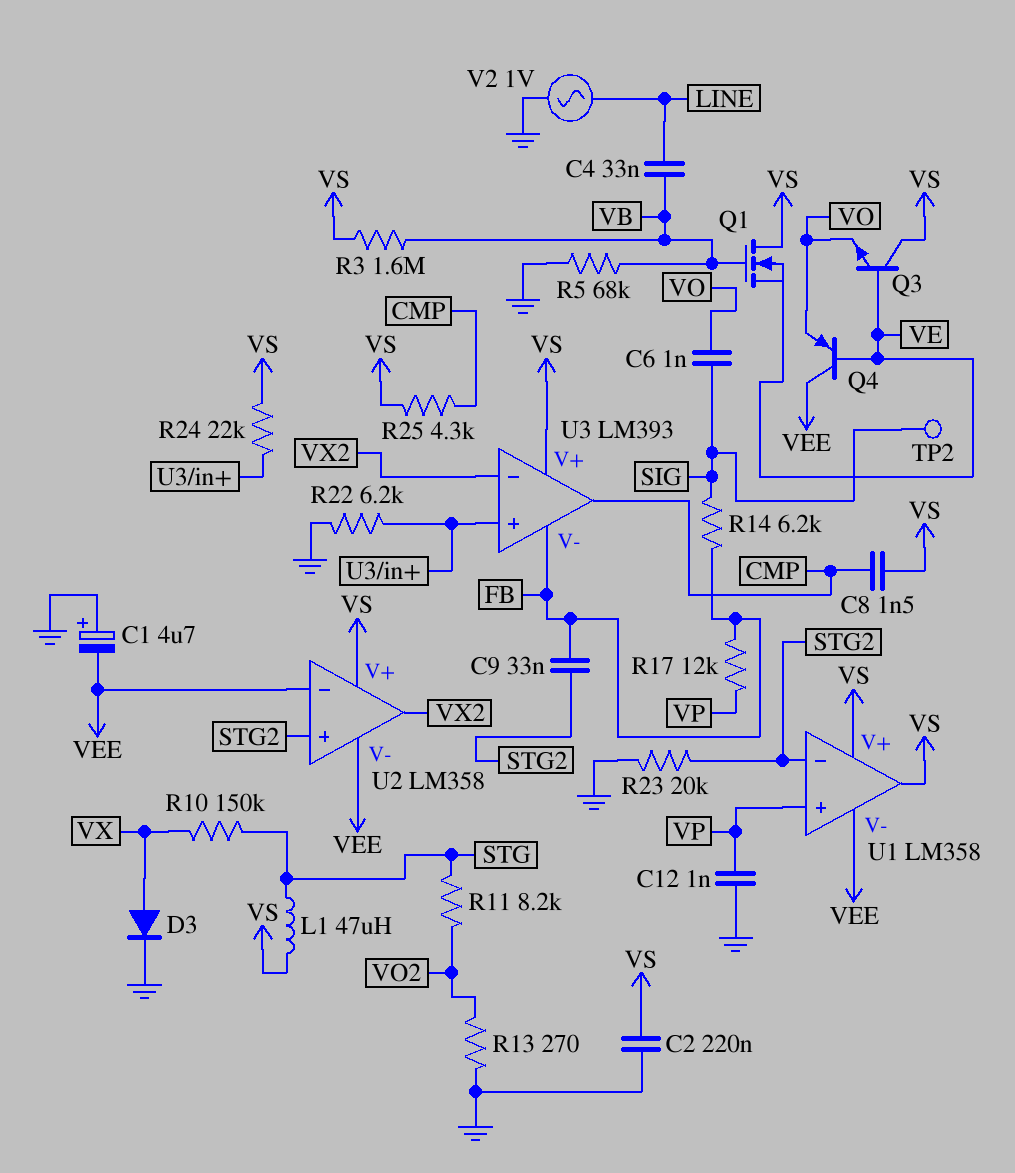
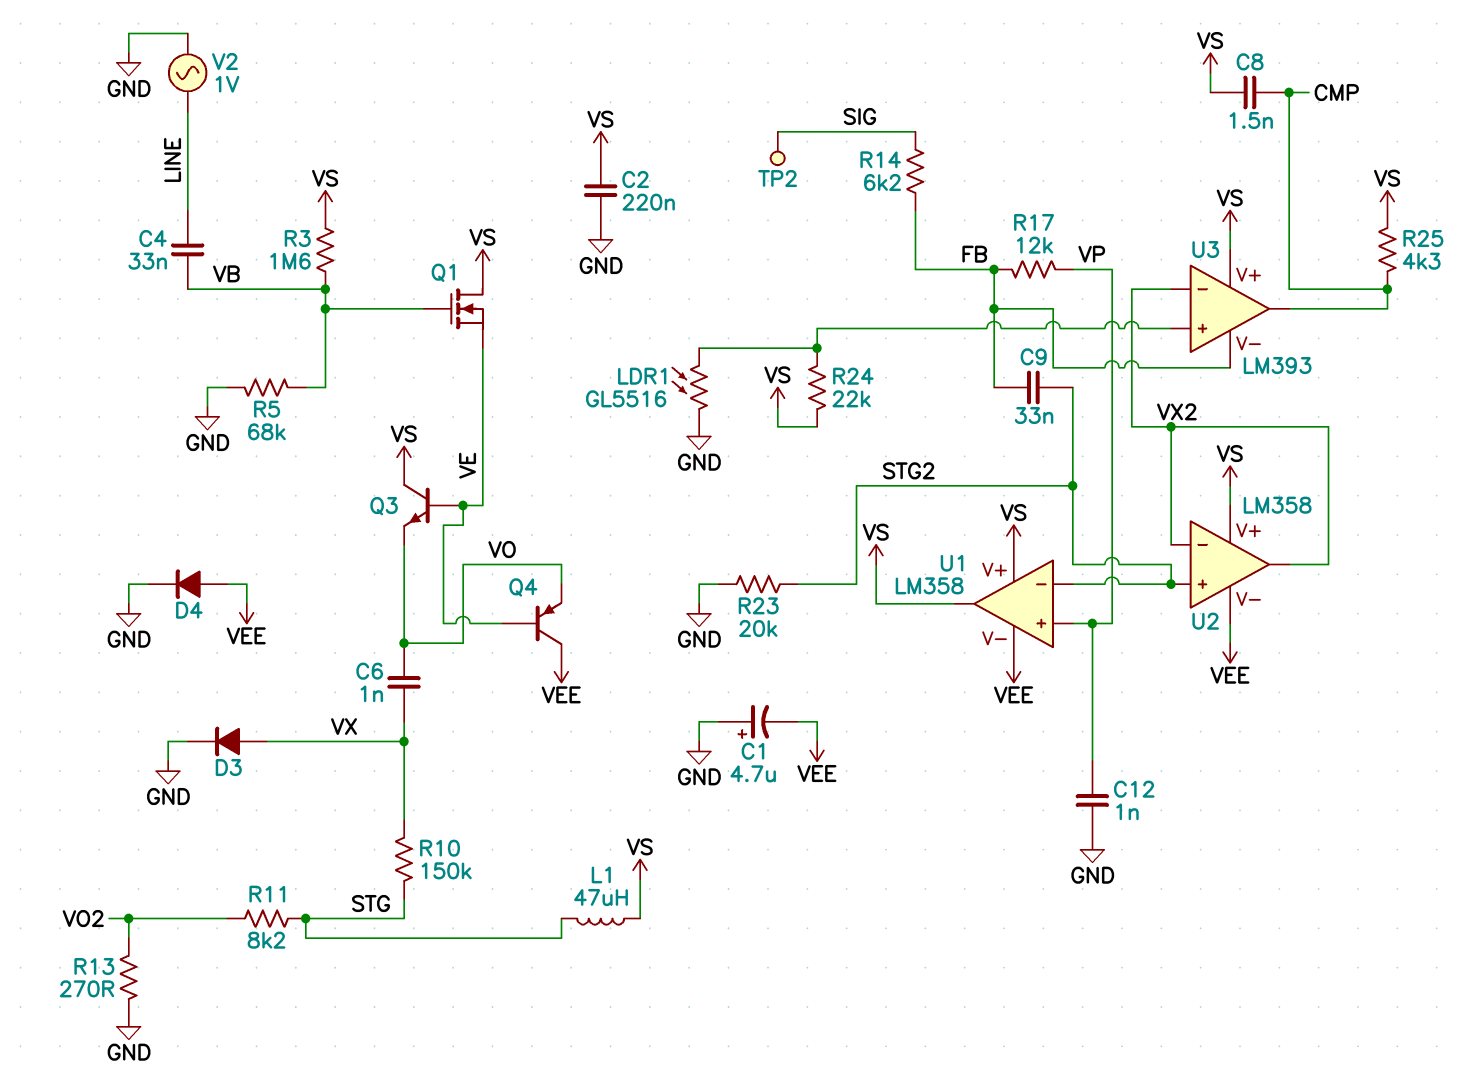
C6: 1nF (SIG, VO) -> 1nF (VO, VX)
D4: none -> diode (A VEE, K GND)
LDR1: none -> GL5516 (GND, U3/in+)
R22: 6.2k (GND, U3/in+) -> none
U2 pin in-: VEE -> VX2

